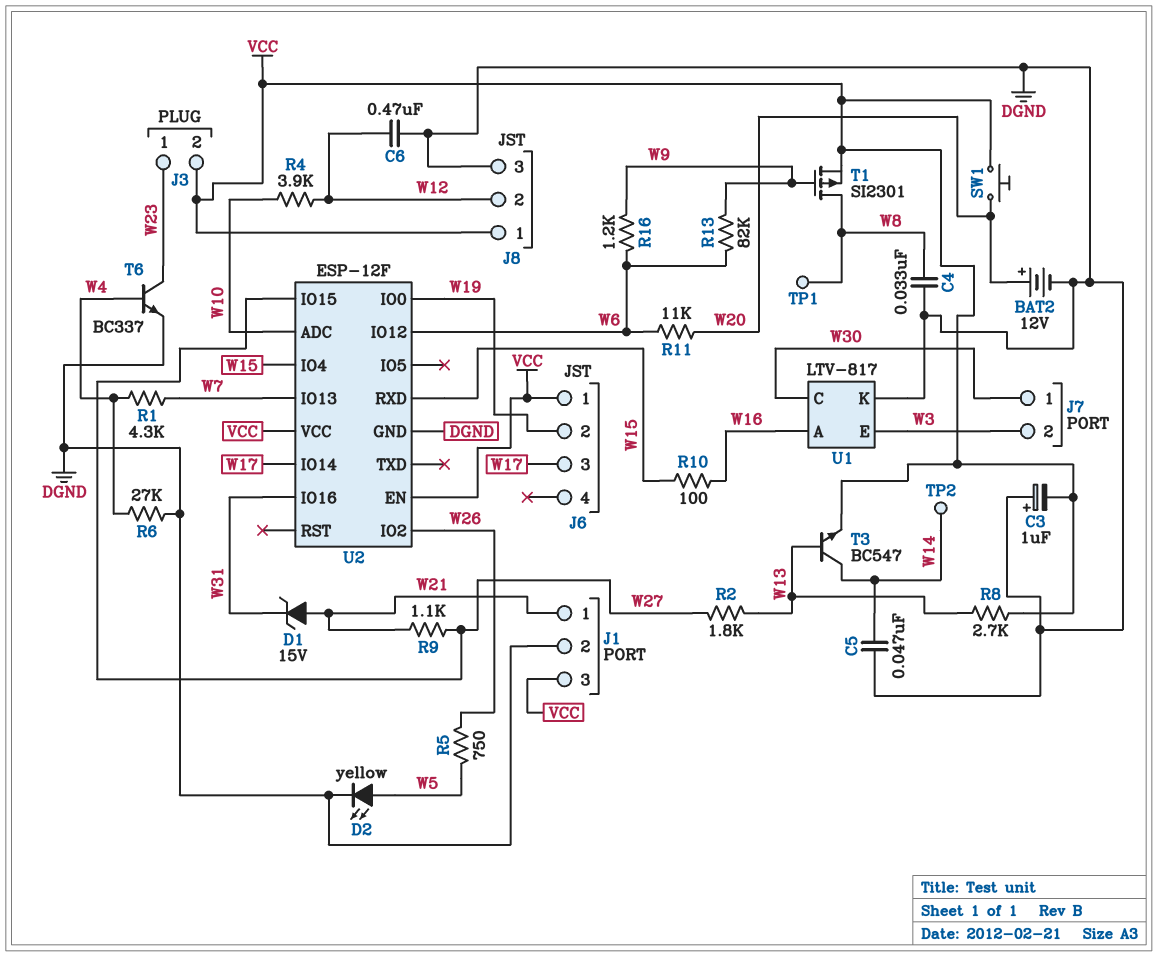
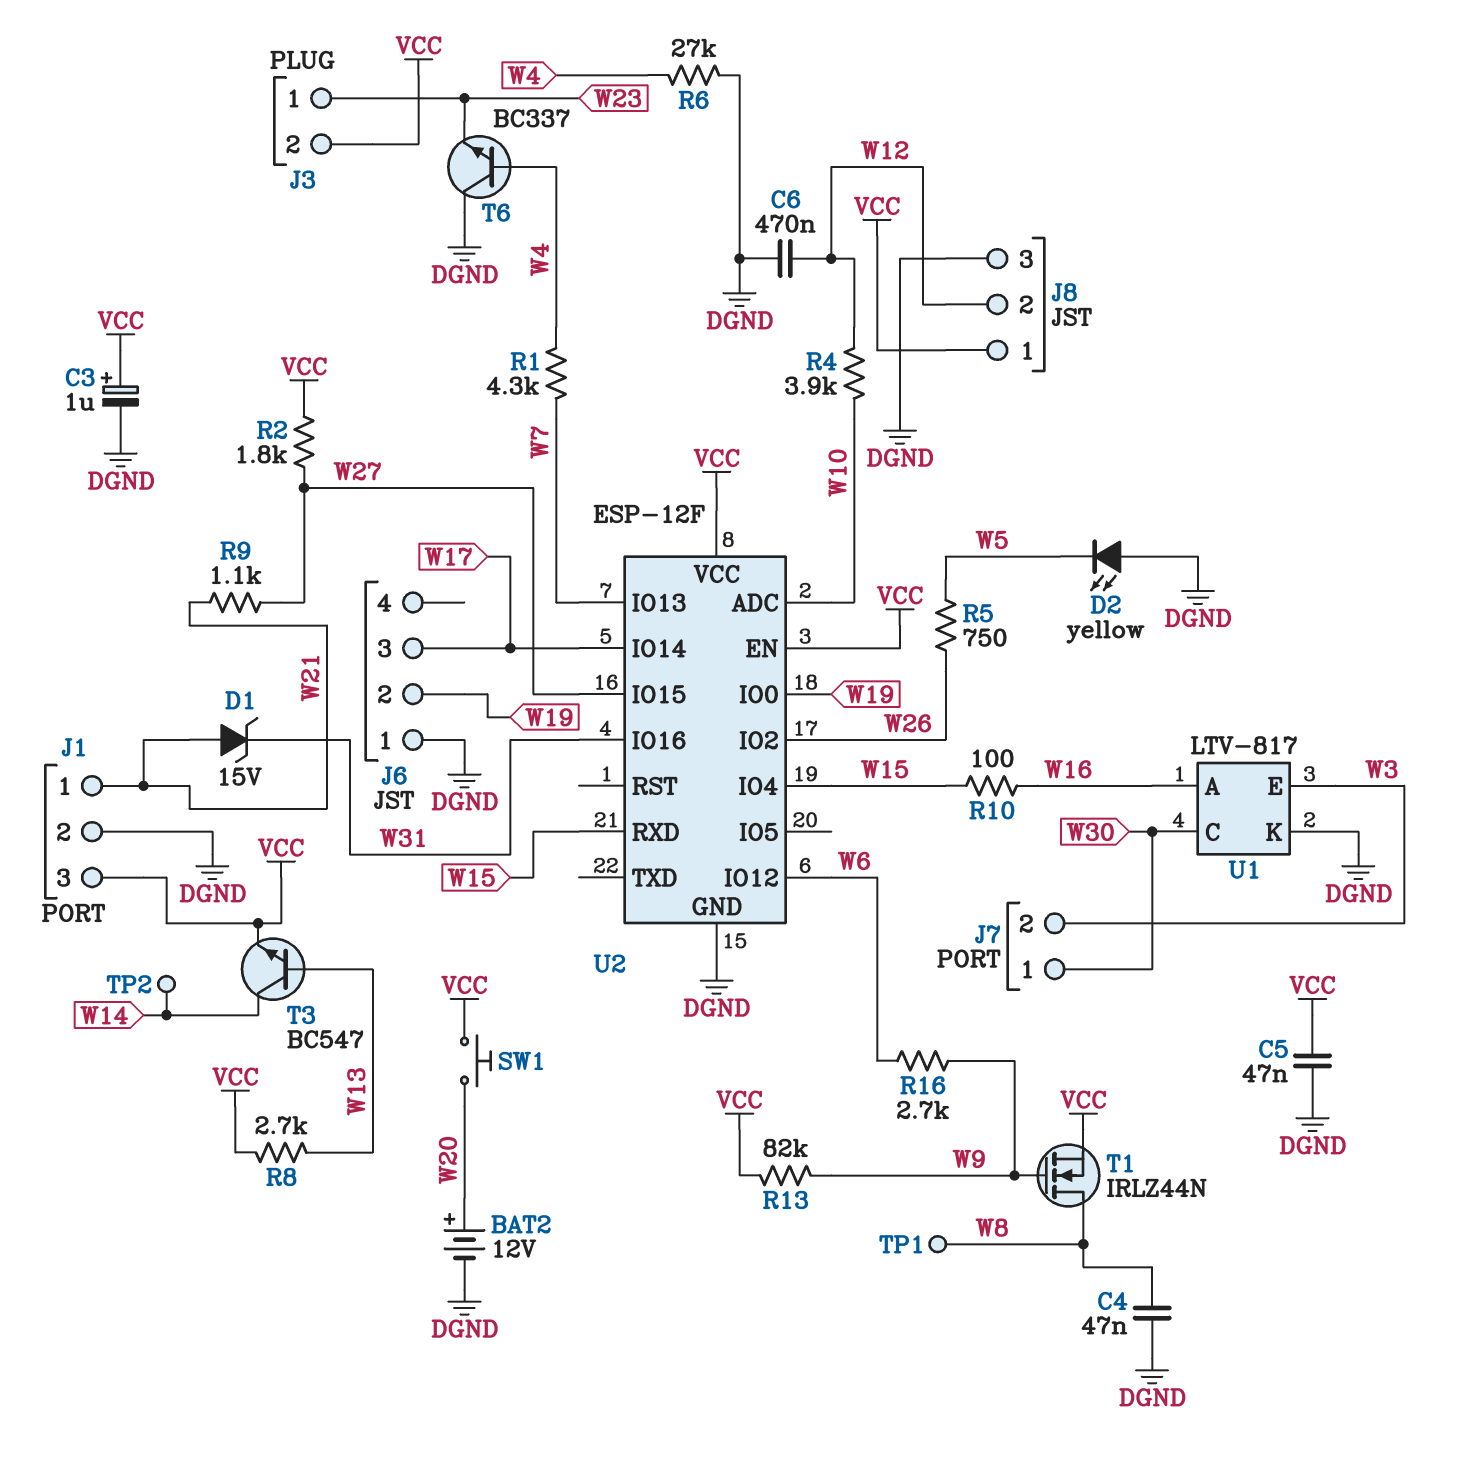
C3: 1uF (plus DGND, minus VCC) -> 1uF (plus VCC, minus DGND)
C4: 33nF (DGND, W8) -> 47nF (DGND, W8)
C5: 47nF (DGND, W14) -> 47nF (DGND, VCC)
D2: LED yellow (A W5, K DGND) -> LED yellow (A DGND, K W5)
J6 pin 1: VCC -> DGND
R2: 1.8k (W13, W27) -> 1.8k (VCC, W27)
R11: 11k (W6, W20) -> none
R13: 82k (W6, W9) -> 82k (VCC, W9)
R16: 1.2k (W6, W9) -> 2.7k (W6, W9)
T1: PMOS SI2301 (G W9, D W8, S VCC) -> NMOS IRLZ44N (G W9, D W8, S VCC)
T6: NPN BC337 (B W4, C W23, E DGND) -> NPN BC337 (B W4, C DGND, E W23)

